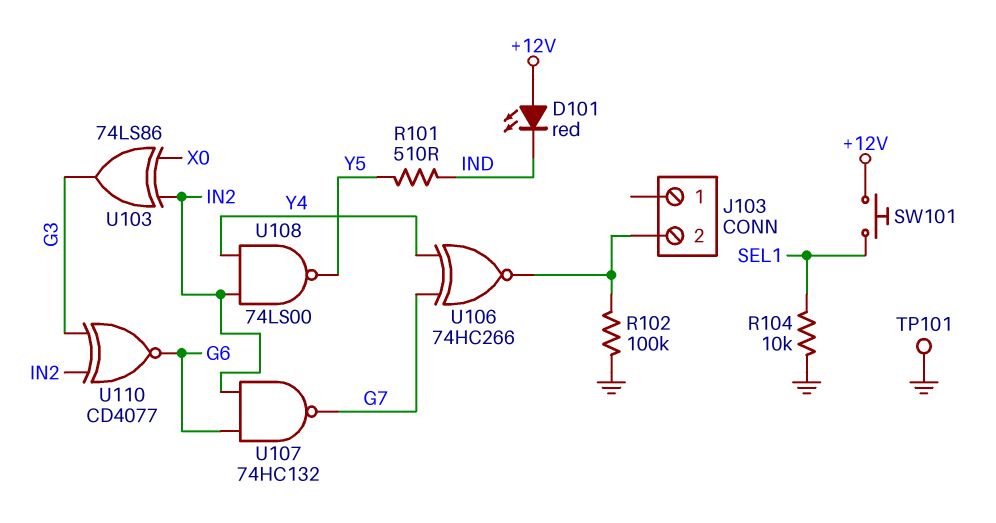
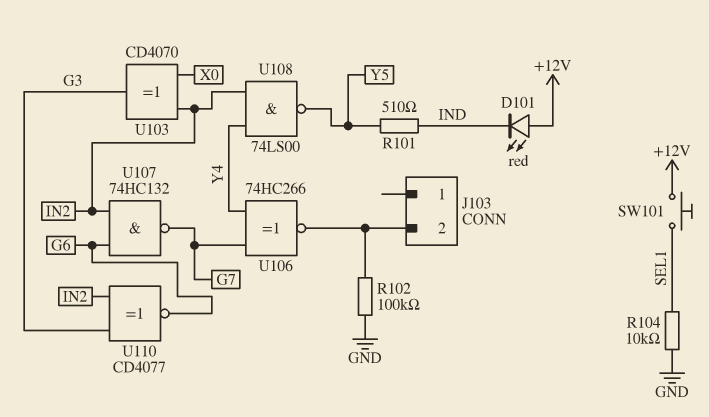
TP101: test point (GND) -> none
U103: XOR 74LS86 (in IN2, in X0, out G3) -> XOR CD4070 (in IN2, in X0, out G3)

